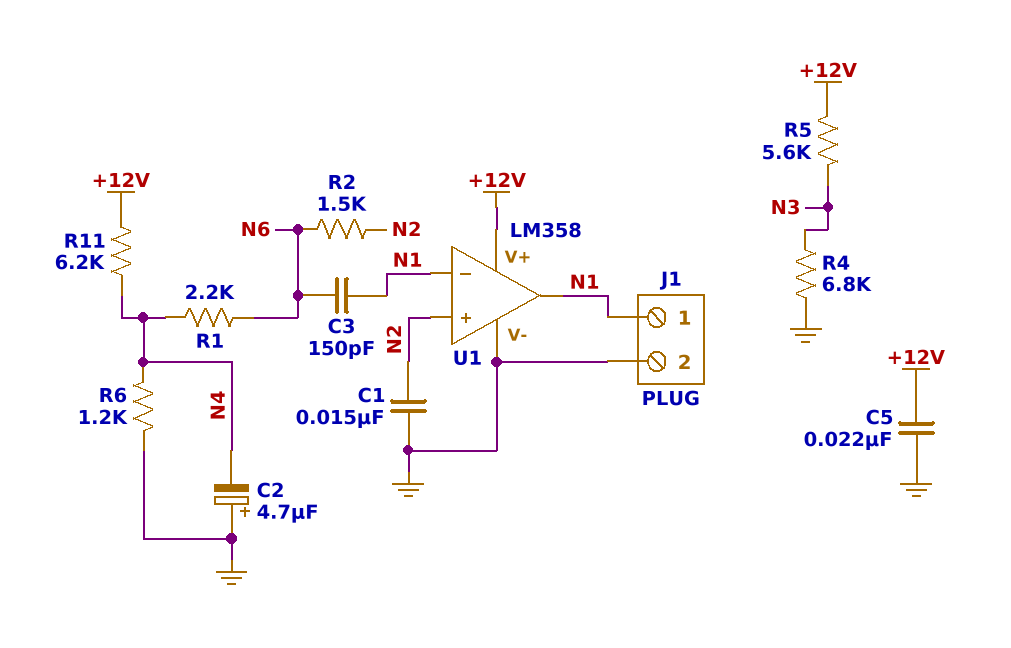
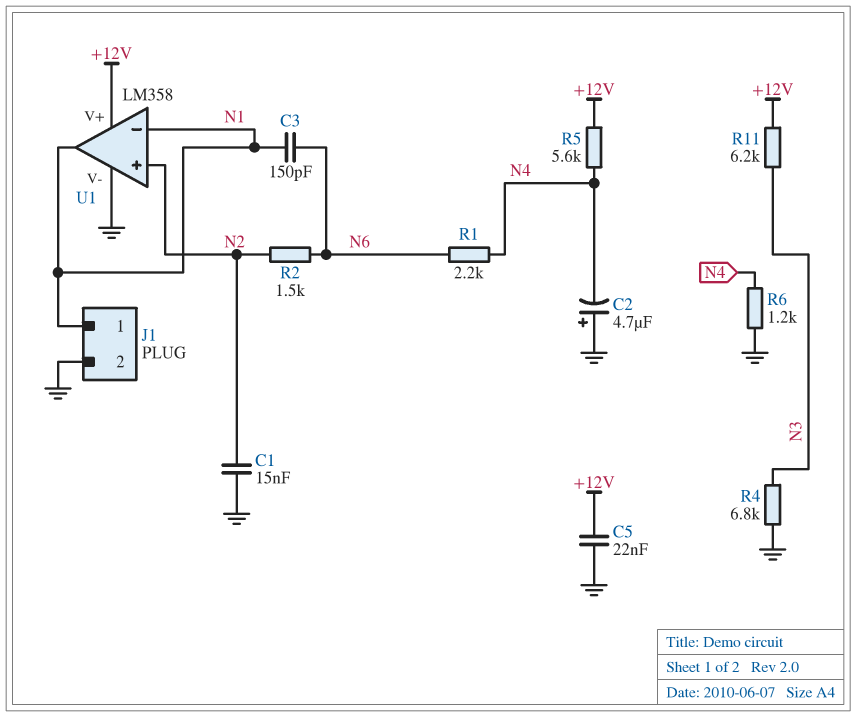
R5: 5.6k (+12V, N3) -> 5.6k (+12V, N4)
R11: 6.2k (+12V, N4) -> 6.2k (+12V, N3)

